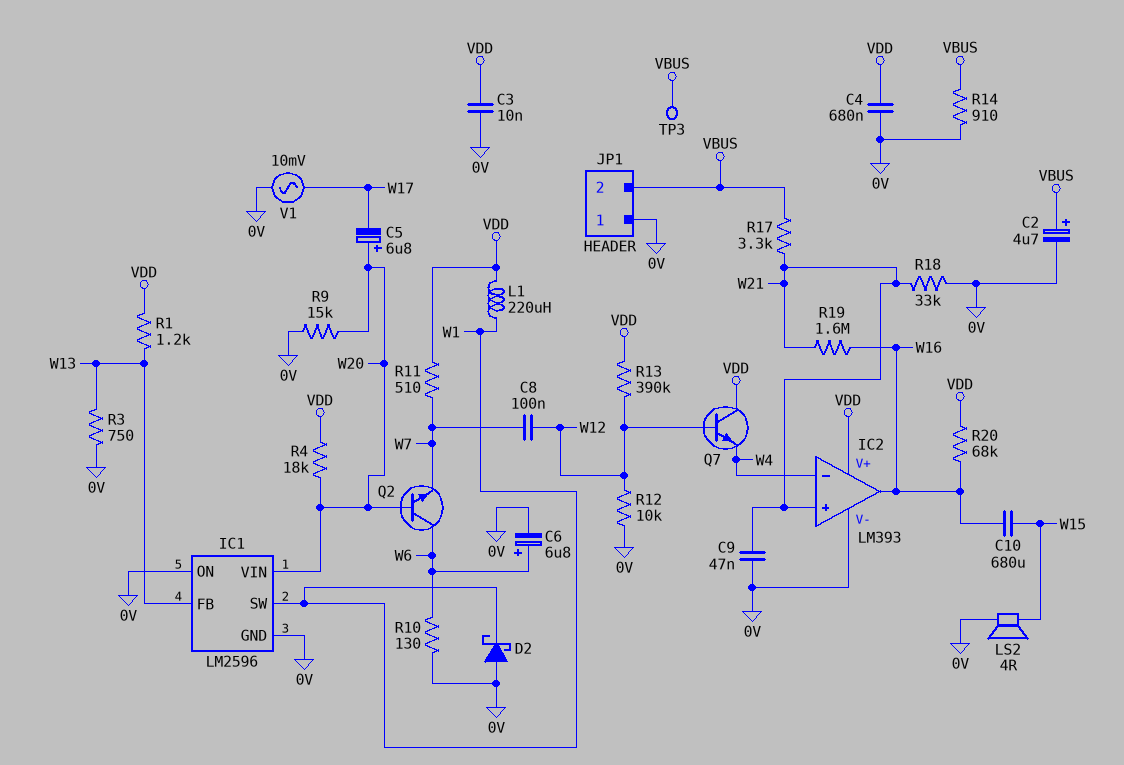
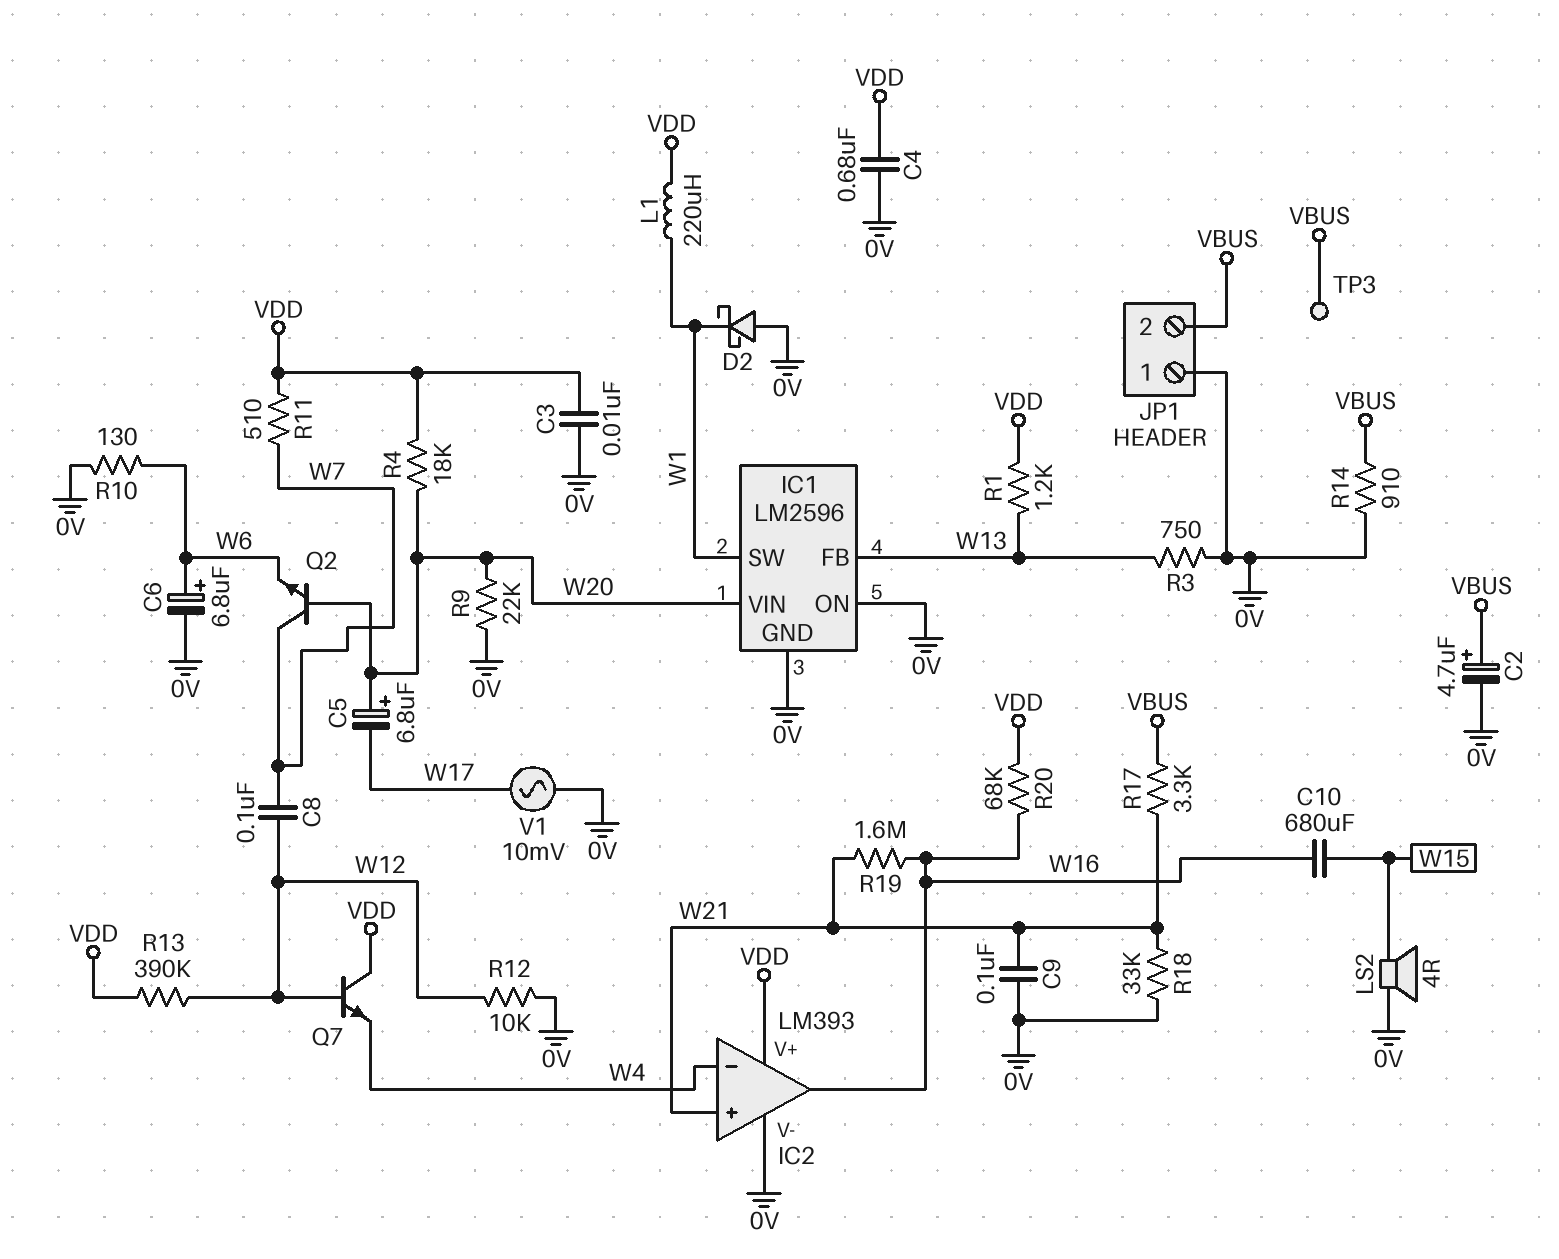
C9: 47nF (0V, W21) -> 100nF (0V, W21)
Q2: NPN (B W20, C W6, E W7) -> NPN (B W20, C W7, E W6)
R9: 15k (0V, W20) -> 22k (0V, W20)

